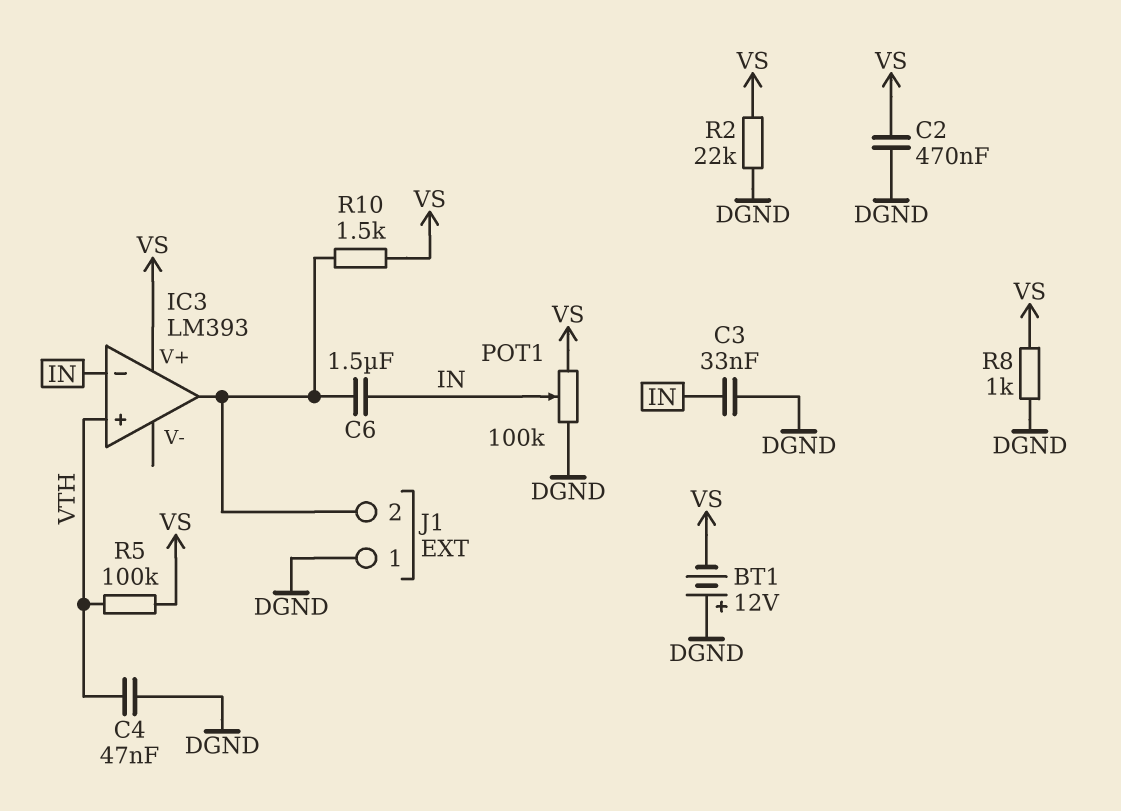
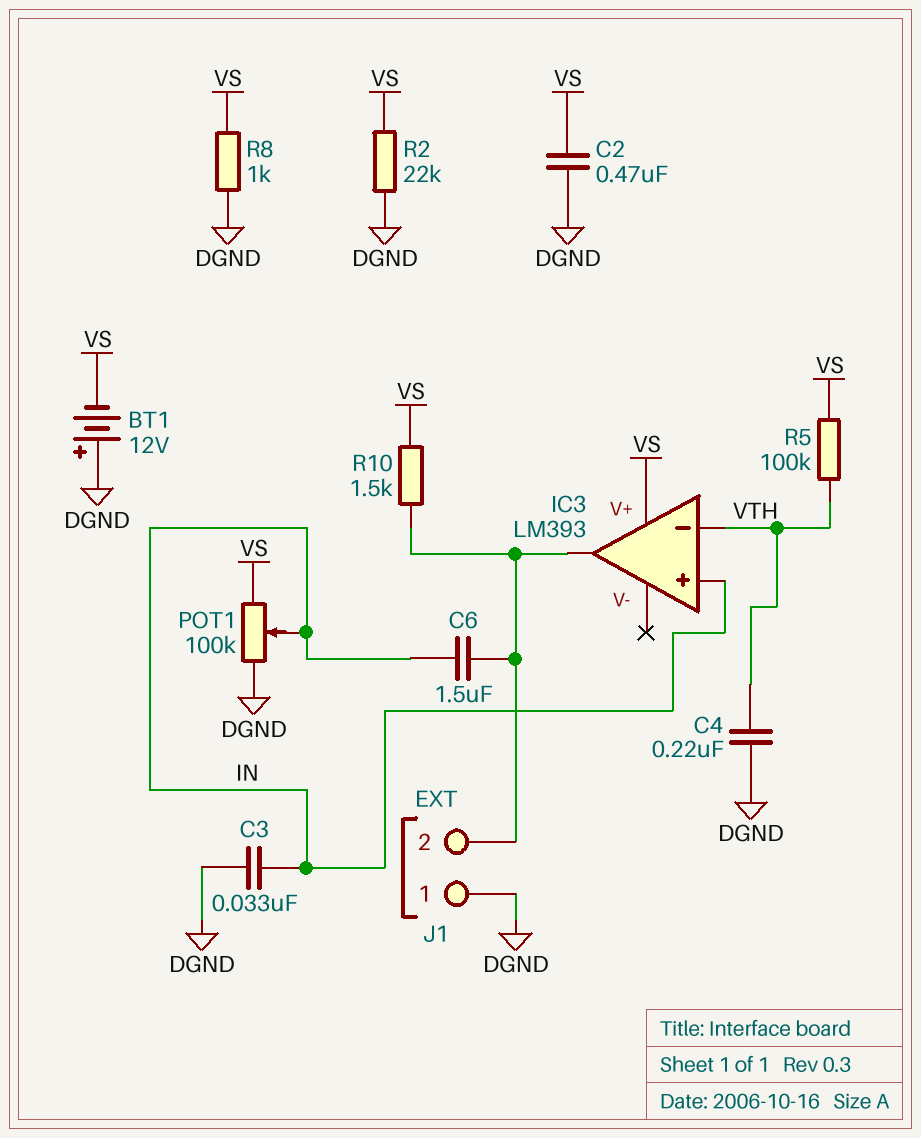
C4: 47nF (DGND, VTH) -> 220nF (DGND, VTH)
IC3 pin in+: VTH -> IN
IC3 pin in-: IN -> VTH

